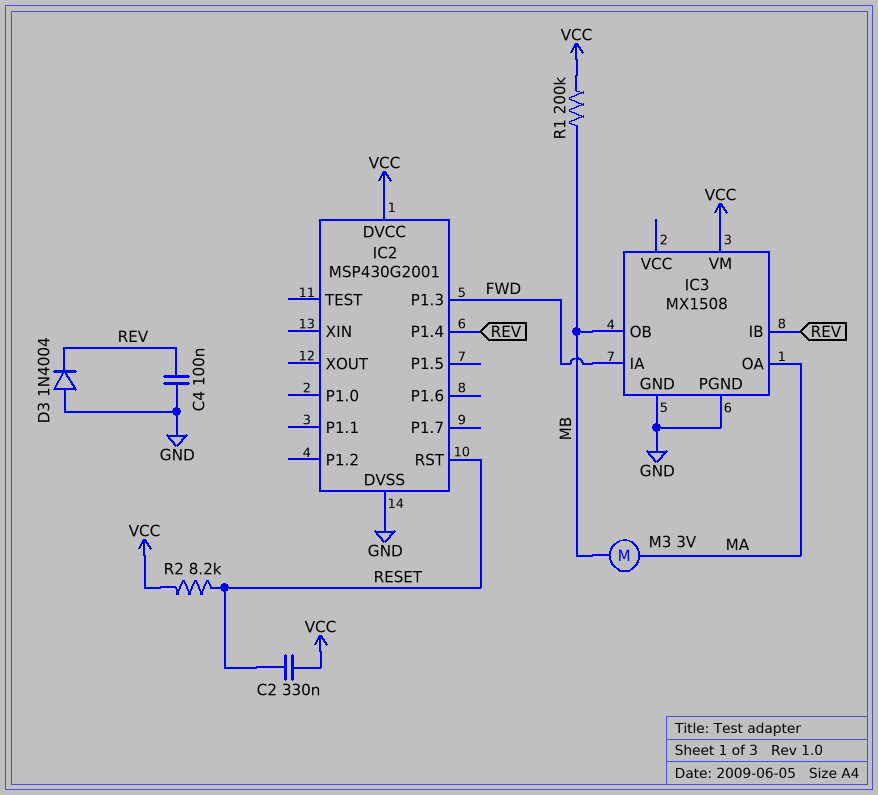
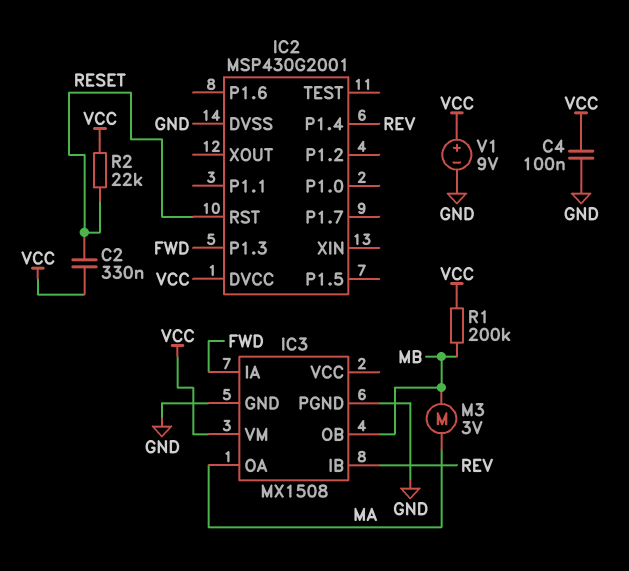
C4: 100nF (GND, REV) -> 100nF (GND, VCC)
D3: diode 1N4004 (A GND, K REV) -> none
R2: 8.2k (RESET, VCC) -> 22k (RESET, VCC)
V1: none -> 9V (plus VCC, minus GND)

